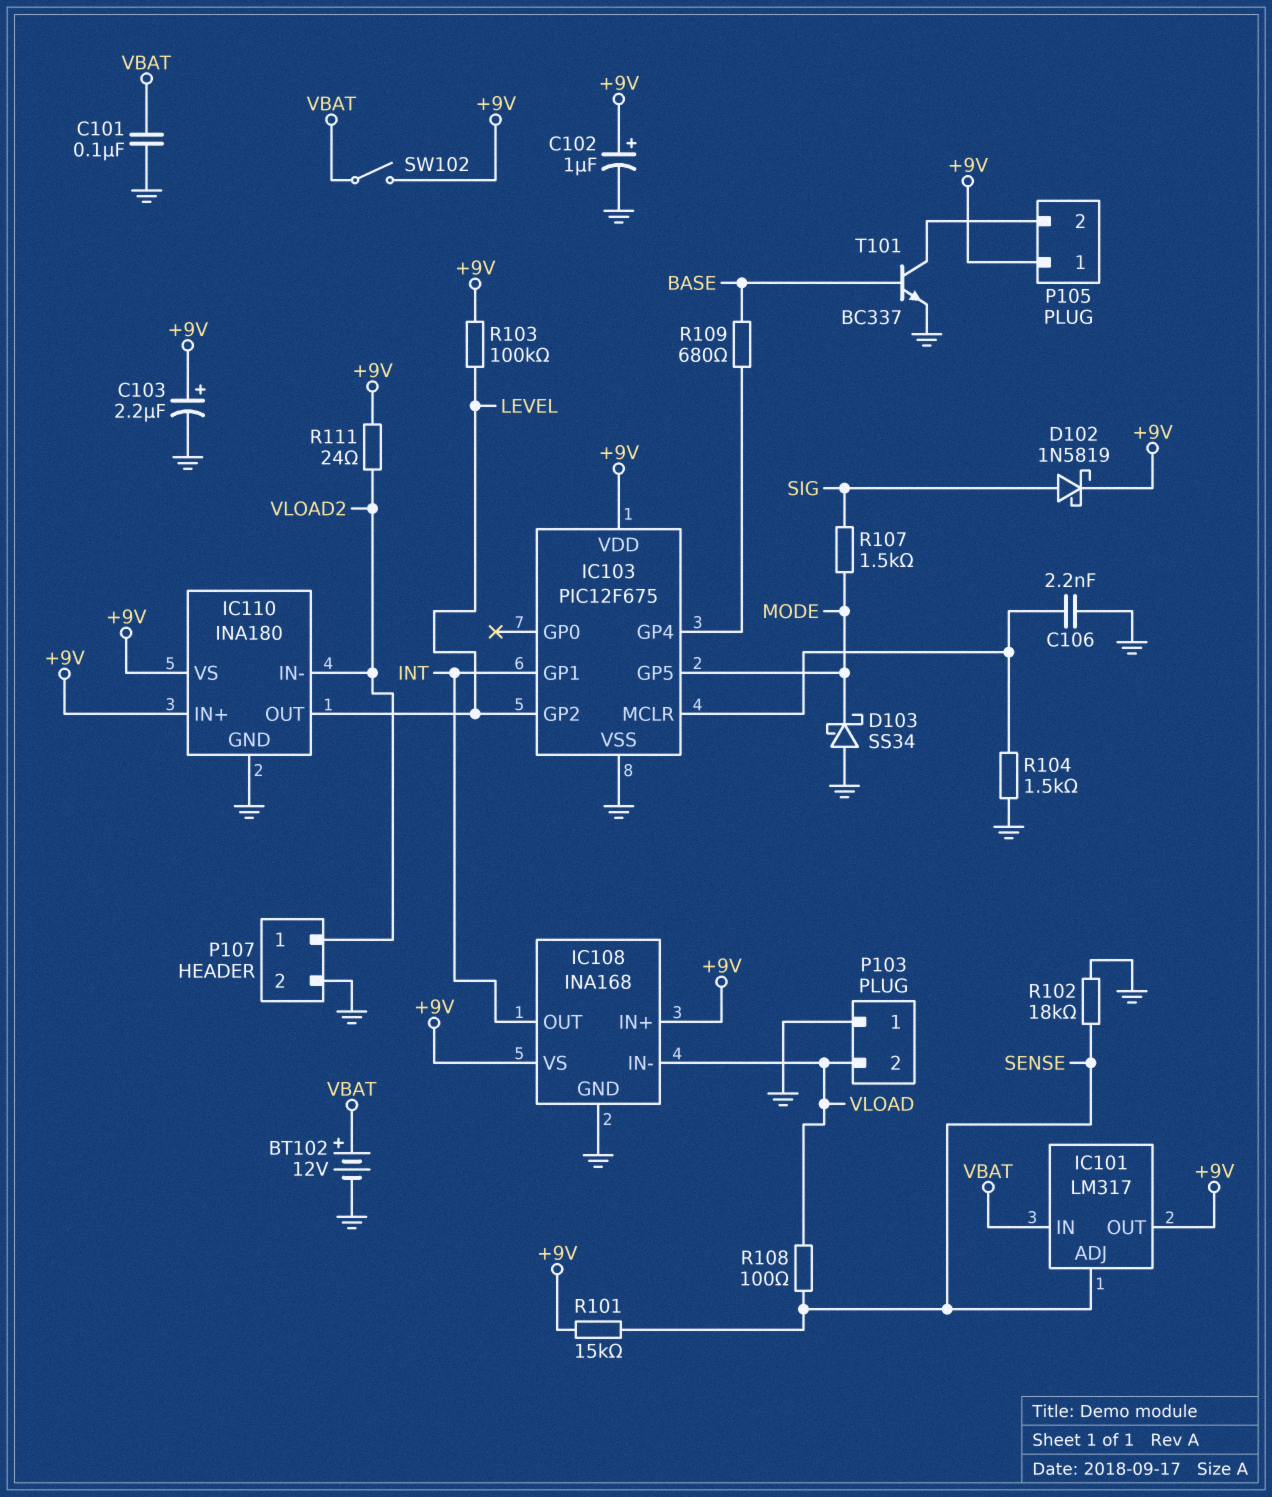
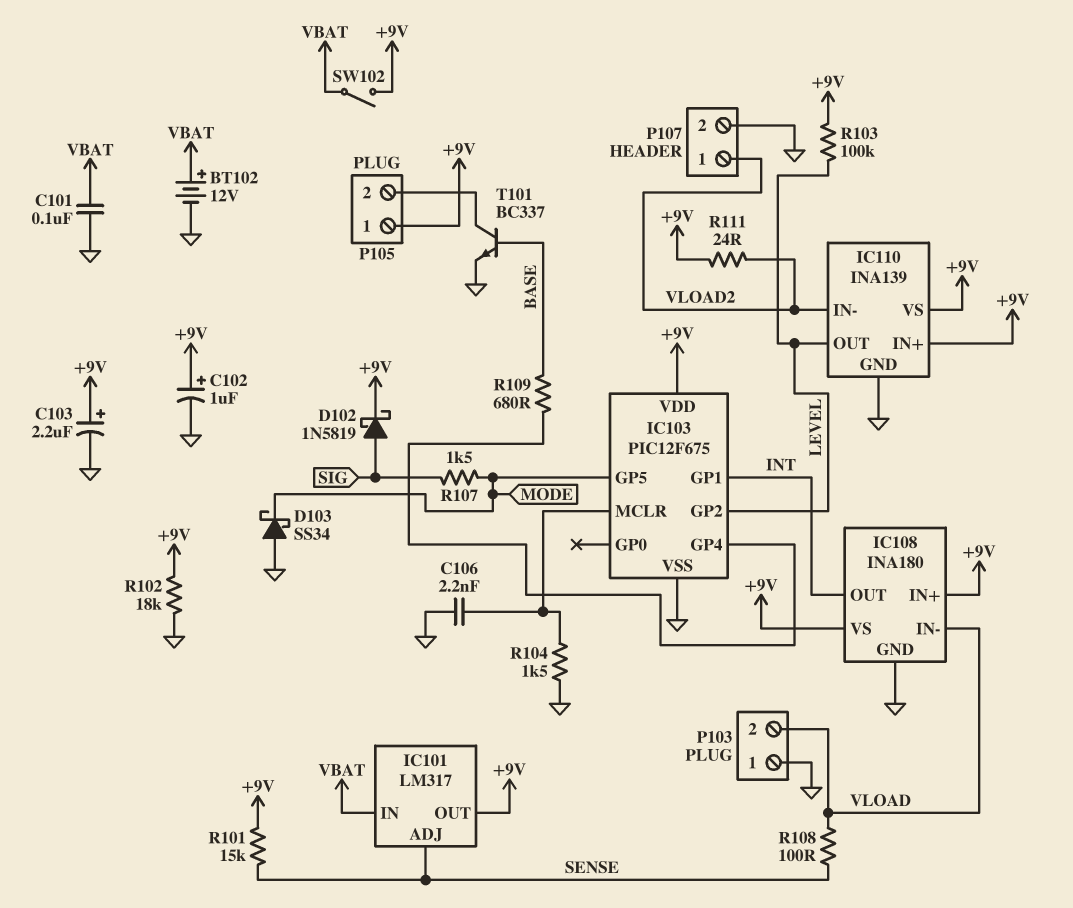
IC108: INA168 -> INA180
IC110: INA180 -> INA139
R102: 18k (GND, SENSE) -> 18k (+9V, GND)

